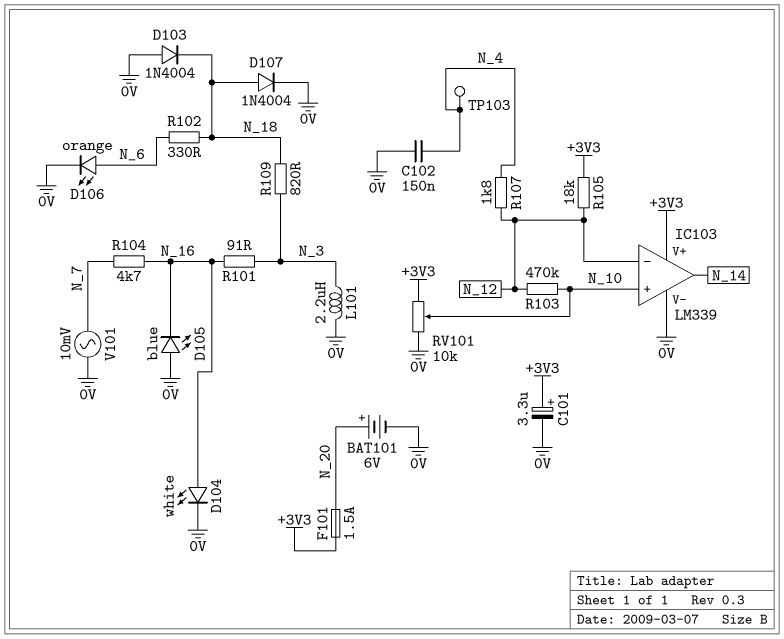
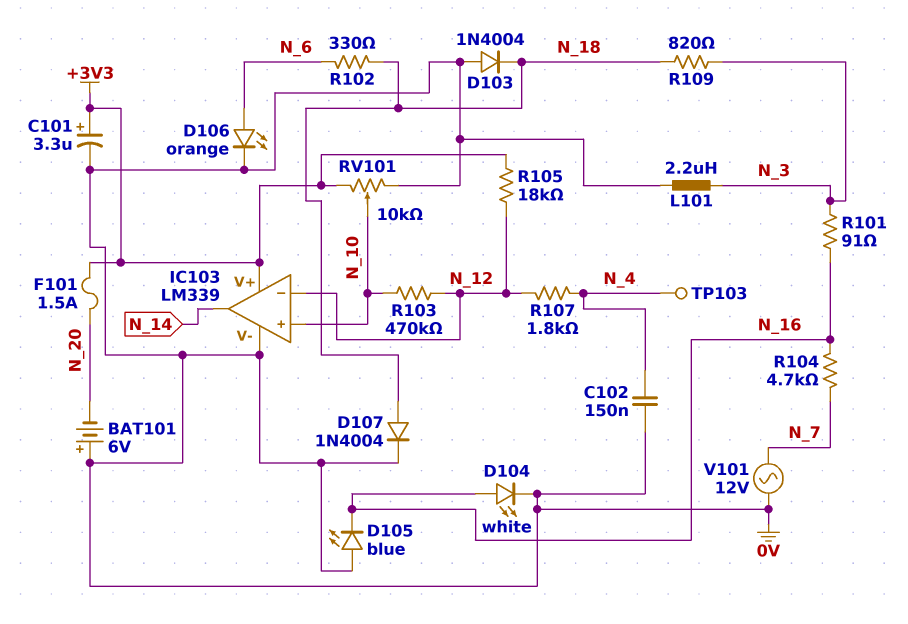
BAT101: 6V (plus N_20, minus 0V) -> 6V (plus 0V, minus N_20)
V101: AC 10mV (0V, N_7) -> AC 12V (0V, N_7)

